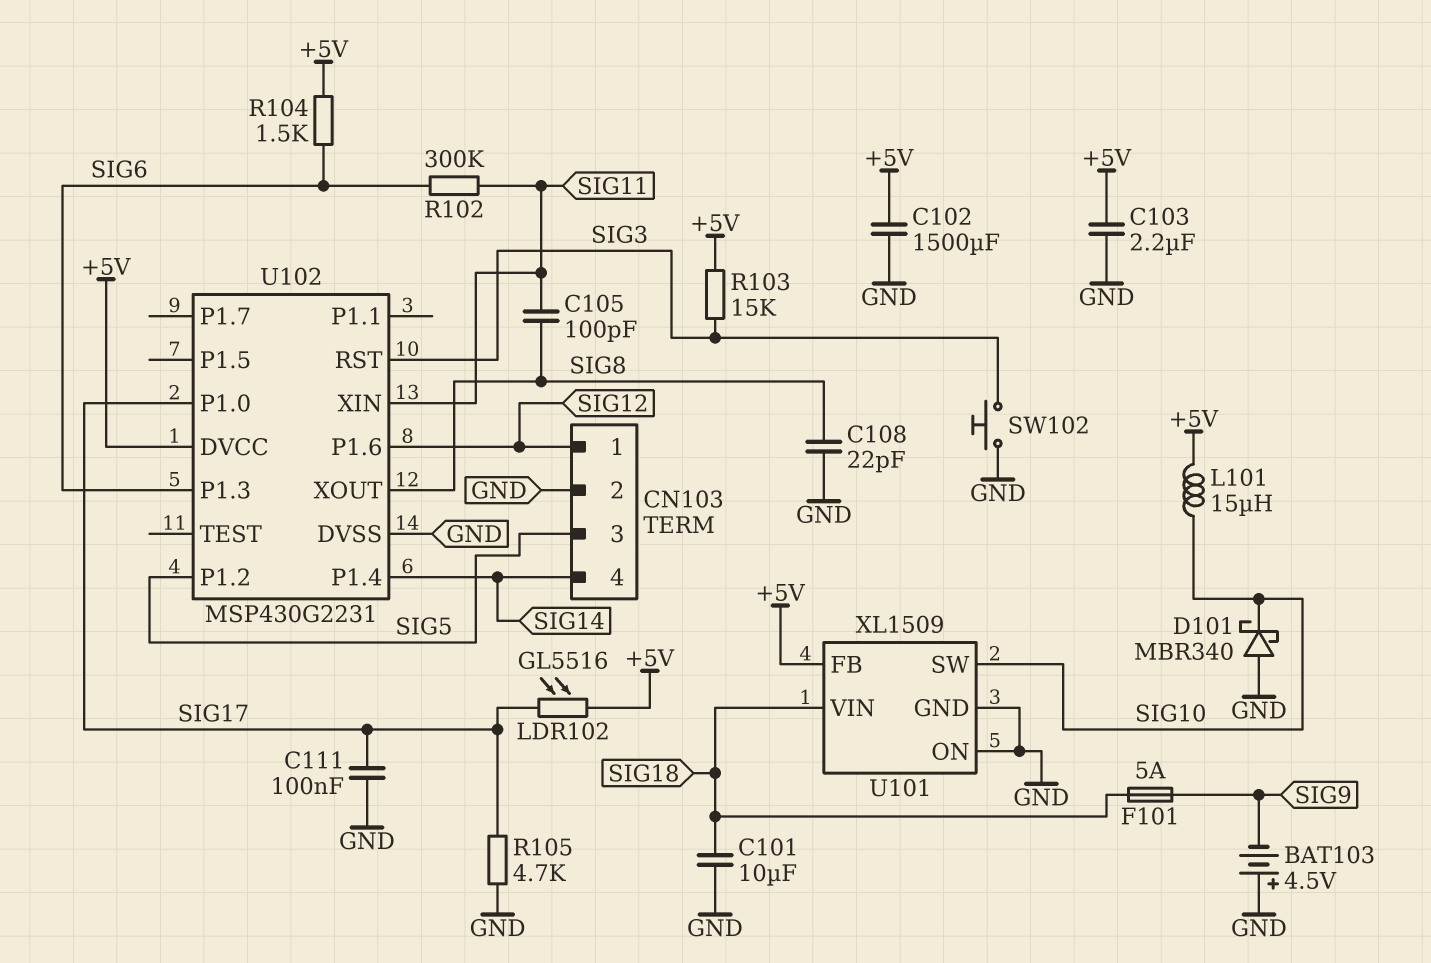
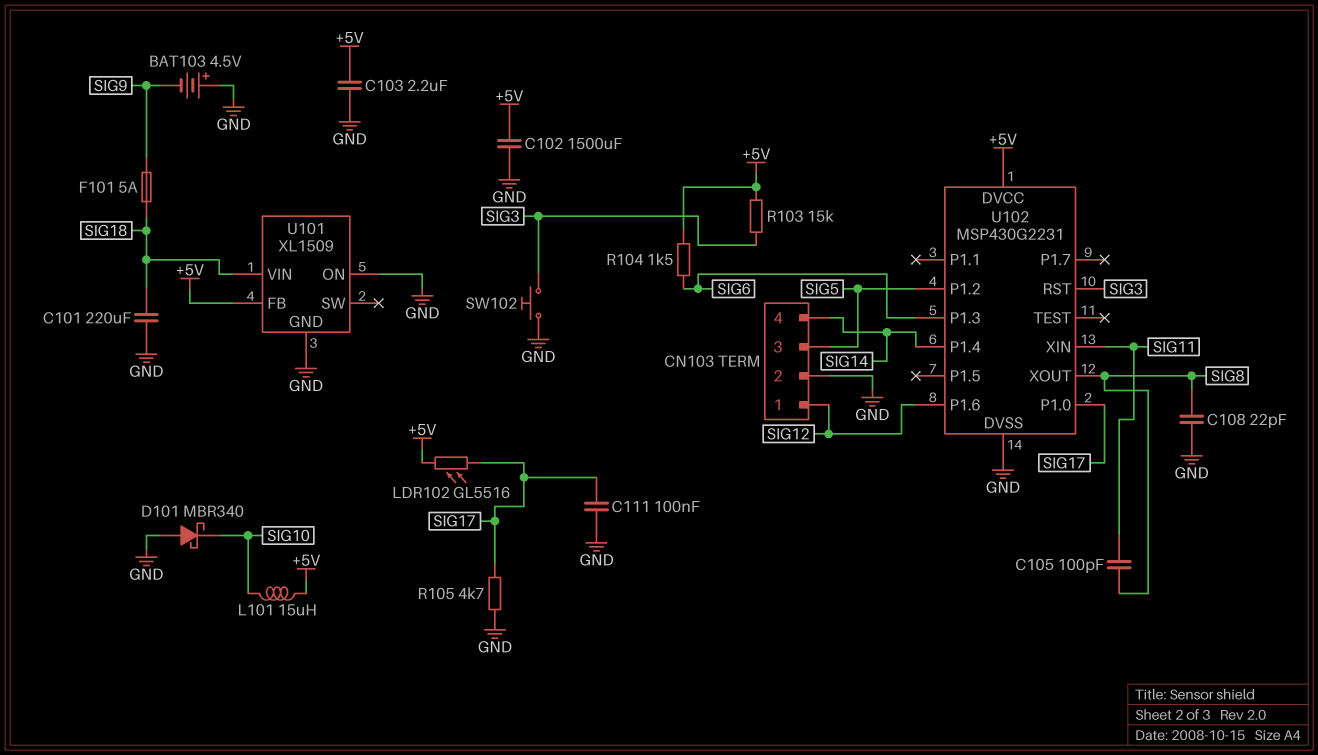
C101: 10uF (GND, SIG18) -> 220uF (GND, SIG18)
R102: 300k (SIG6, SIG11) -> none
U101 pin SW: SIG10 -> none

